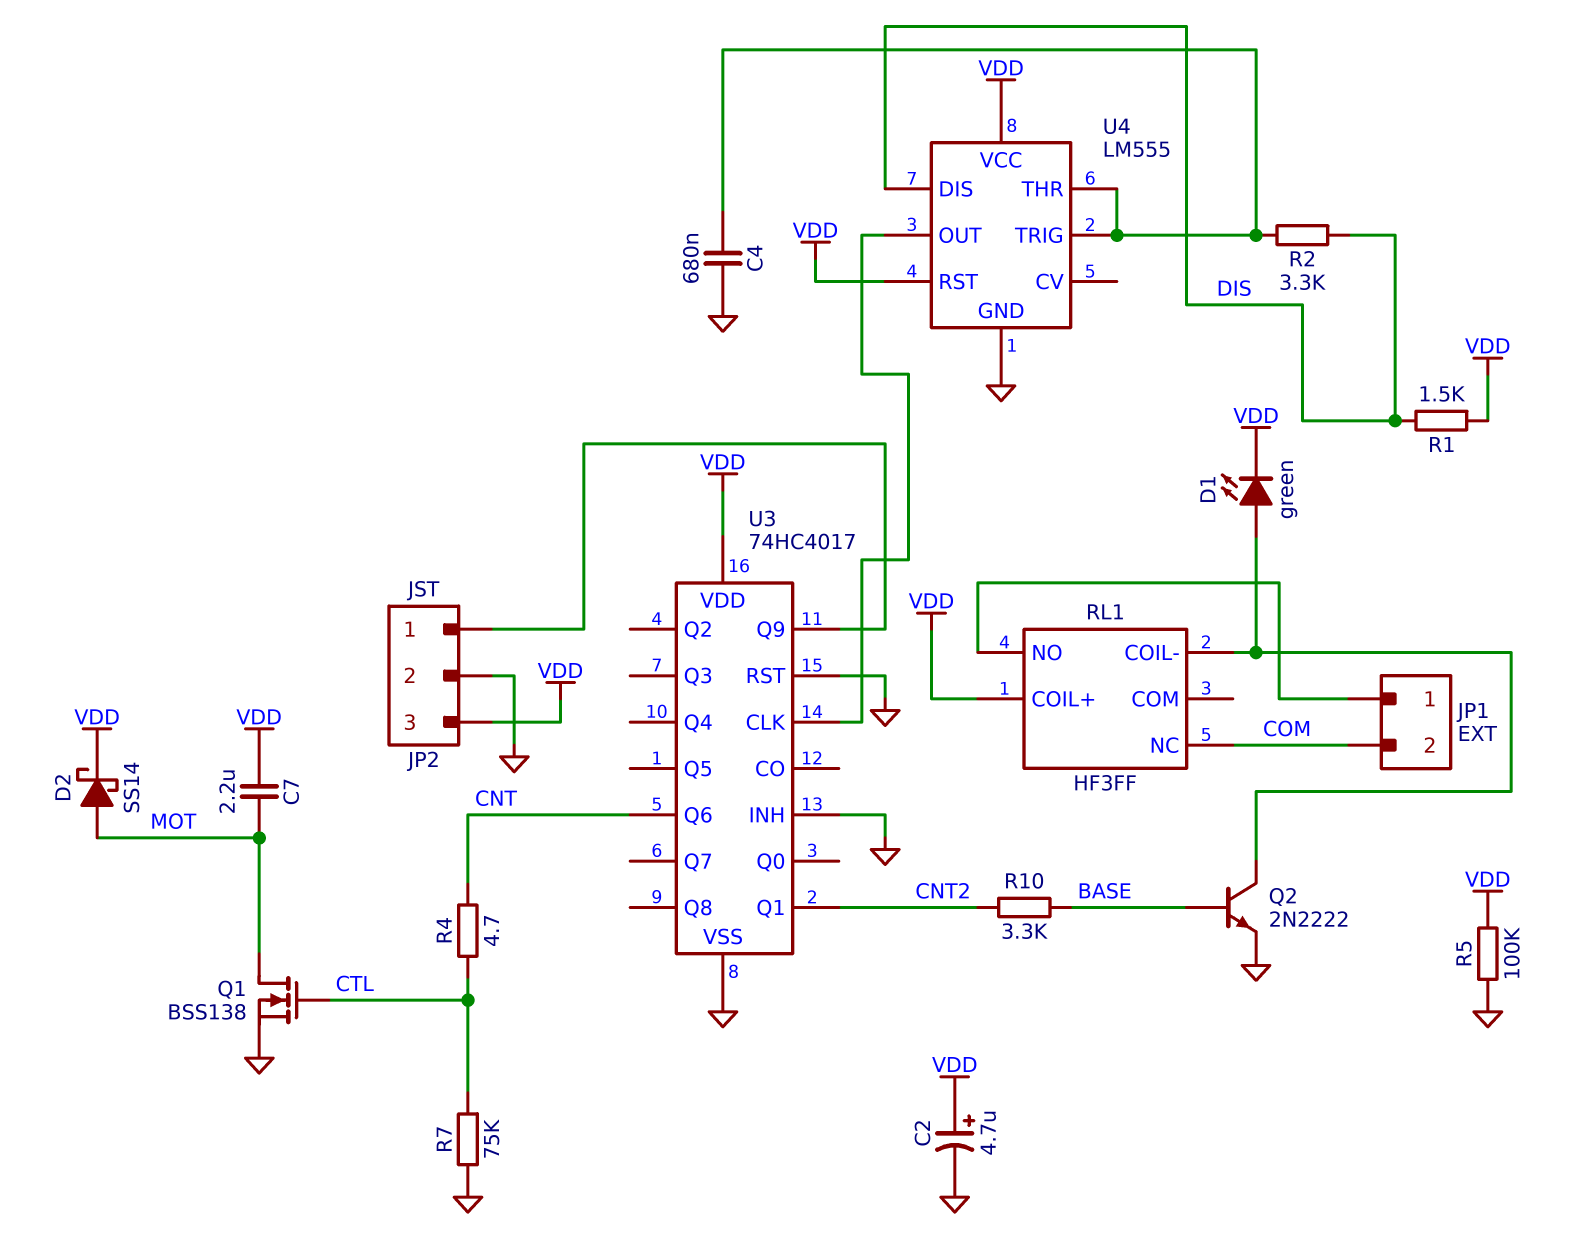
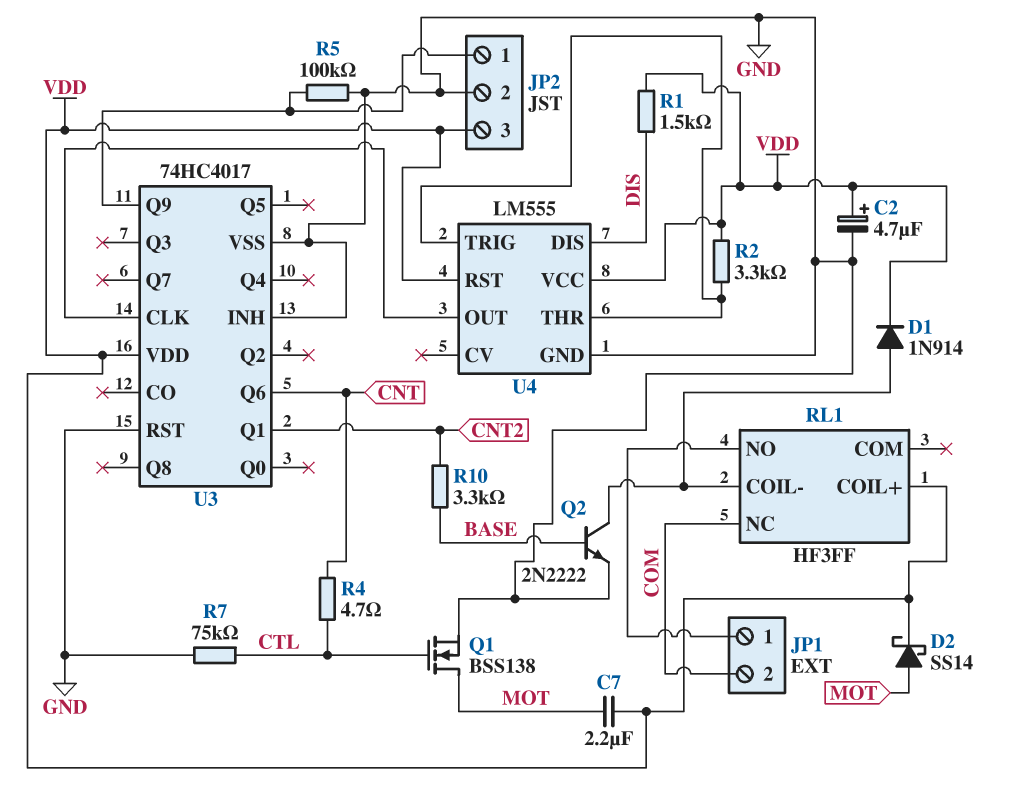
C4: 680nF (GND, U4/THR) -> none
D1: LED green (A RL1/COIL-, K VDD) -> diode 1N914 (A RL1/COIL-, K VDD)
R2: 3.3k (DIS, U4/THR) -> 3.3k (U4/THR, VDD)
R5: 100k (GND, VDD) -> 100k (GND, JP2/1)

